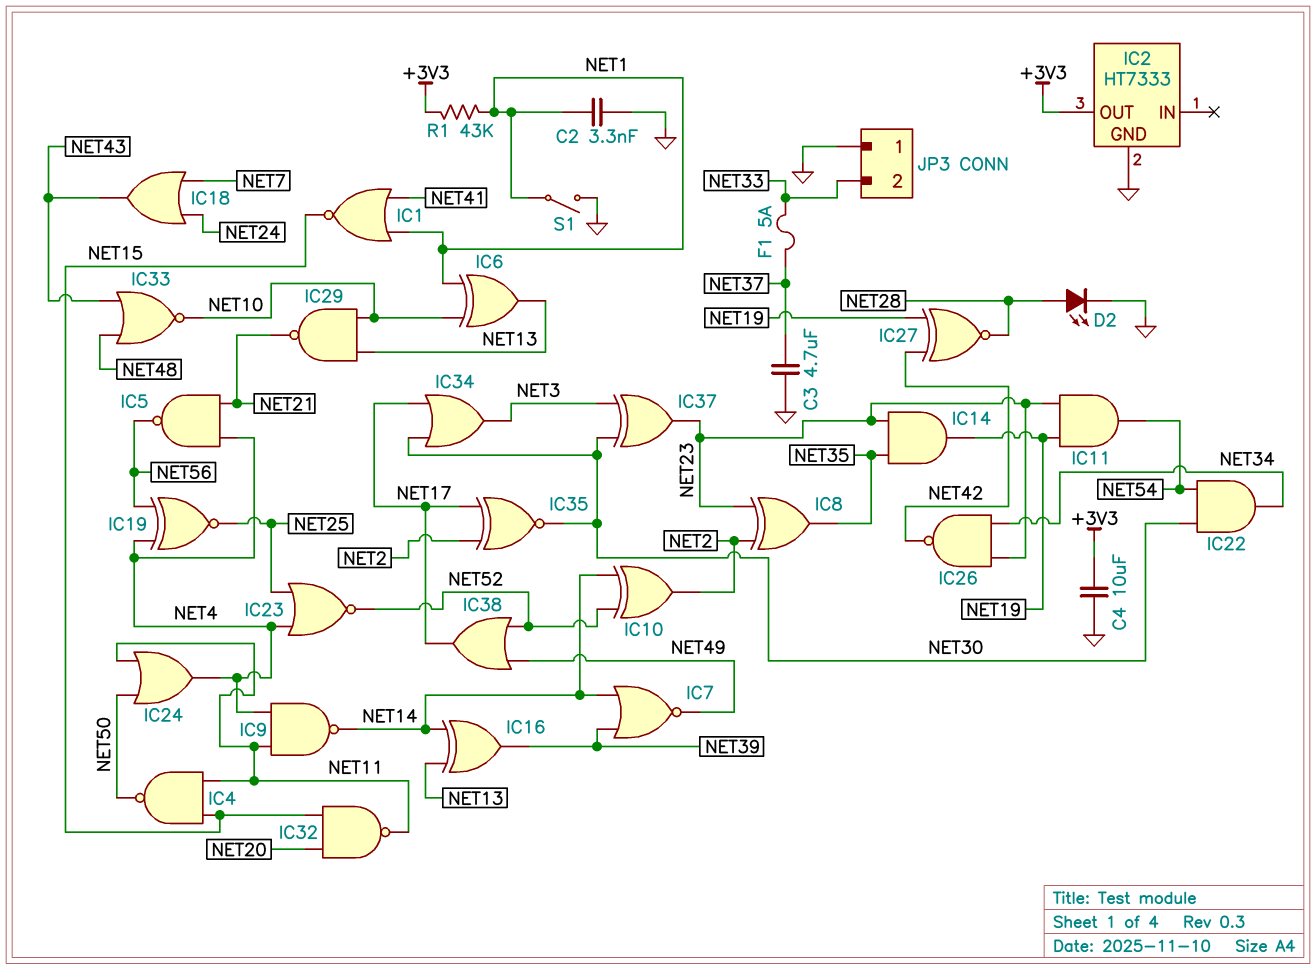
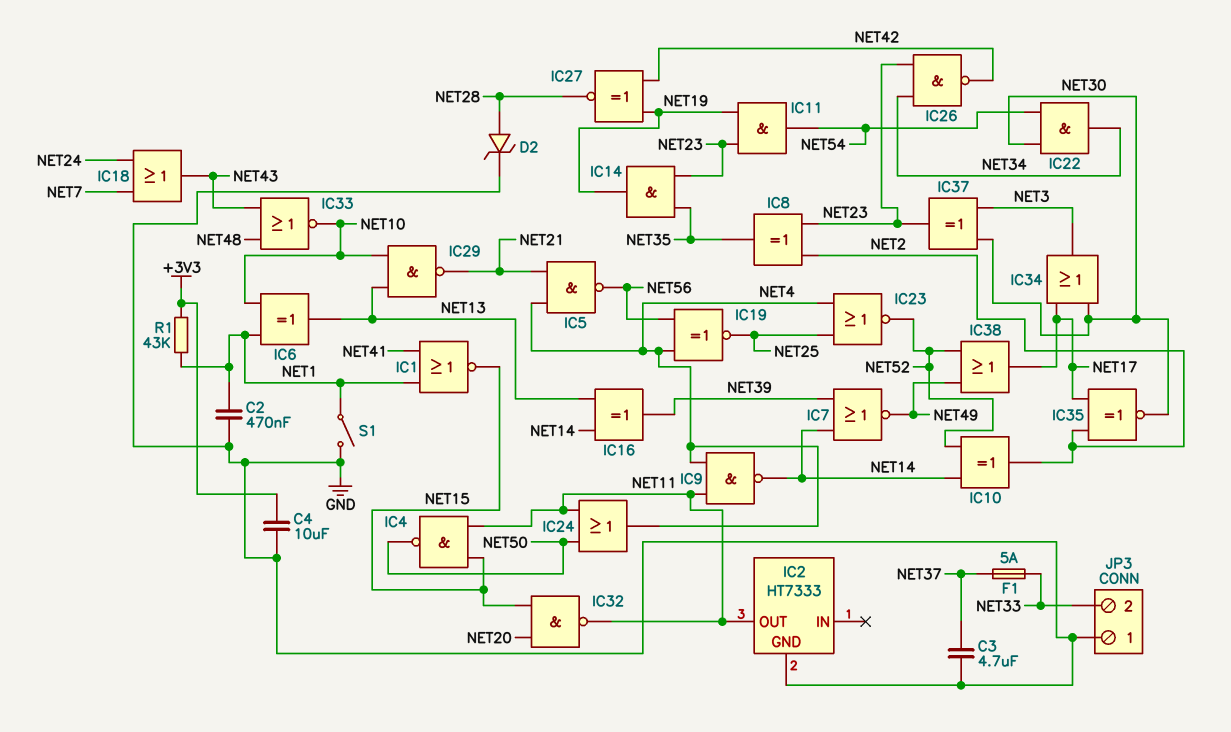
C2: 3.3nF (GND, NET1) -> 470nF (GND, NET1)
D2: LED (A NET28, K GND) -> zener (A NET28, K GND)
IC2 pin OUT: +3V3 -> NET11

